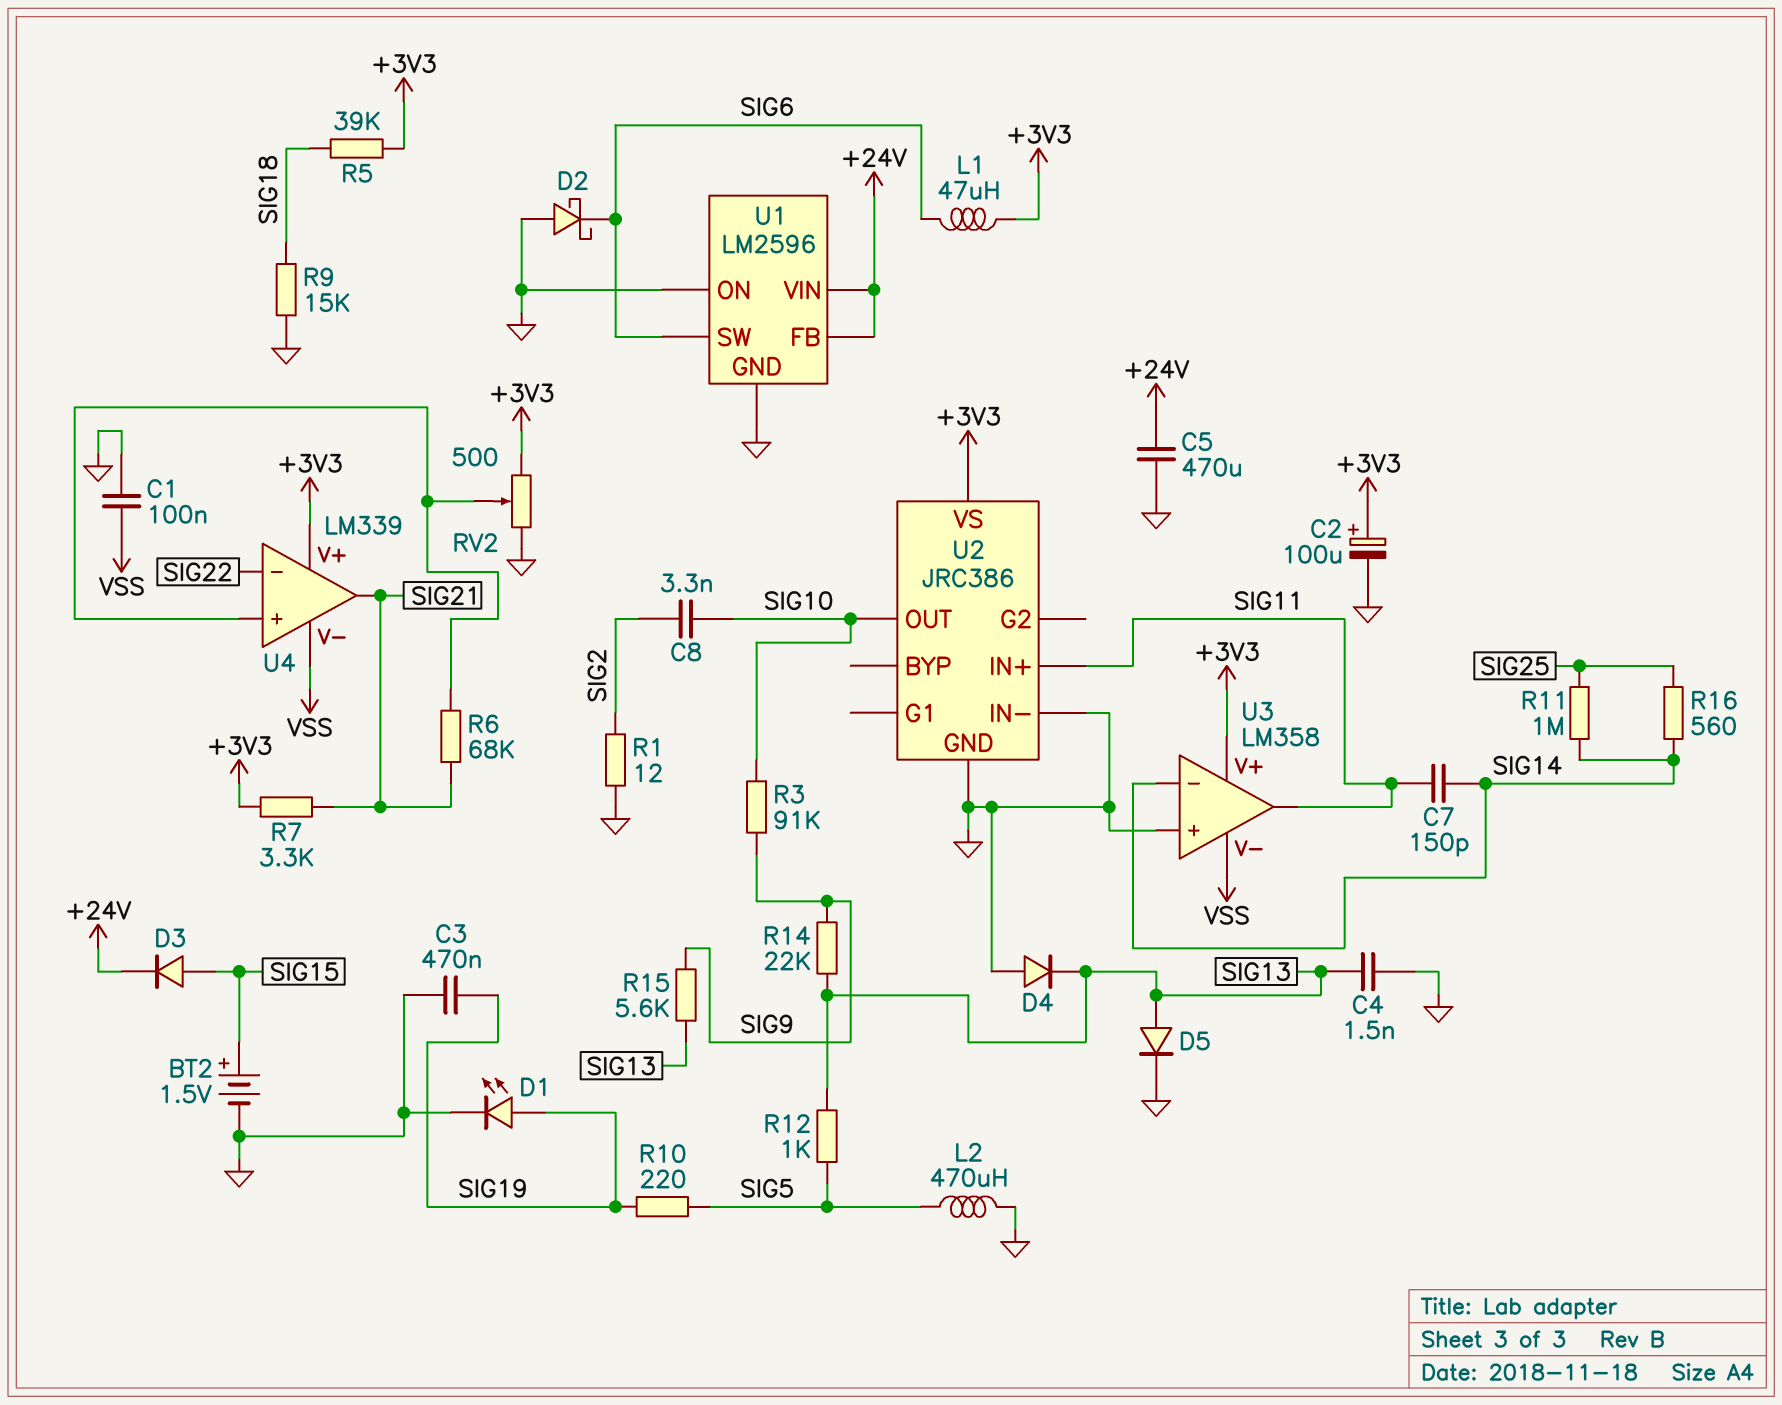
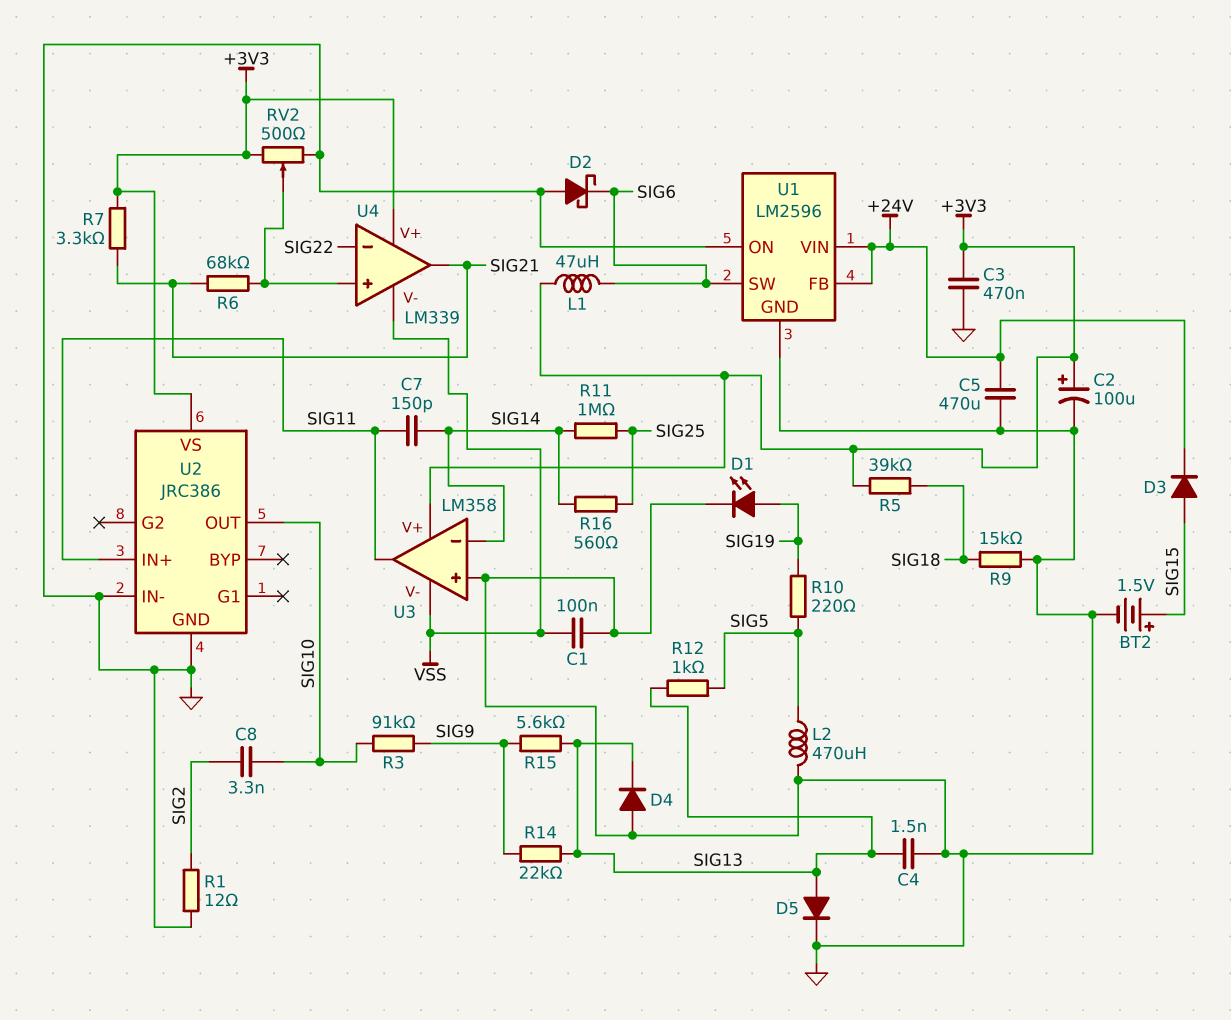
C3: 470nF (GND, SIG19) -> 470nF (+3V3, GND)

